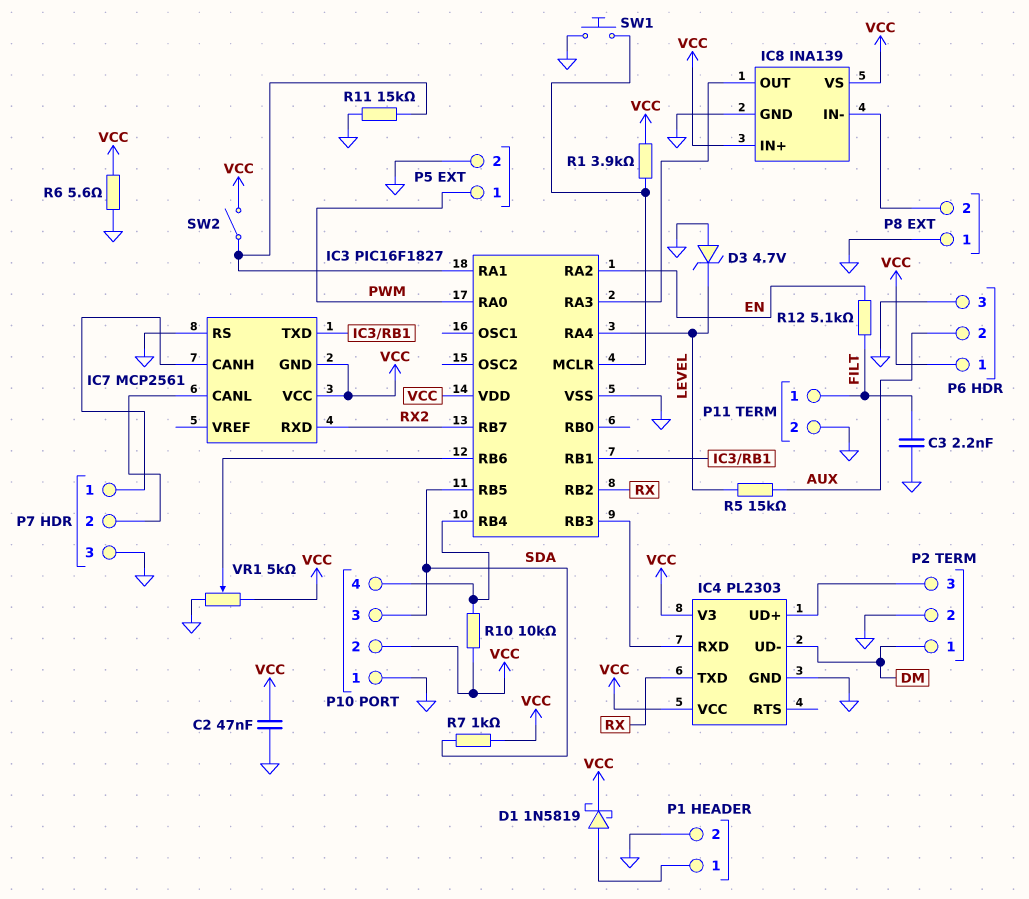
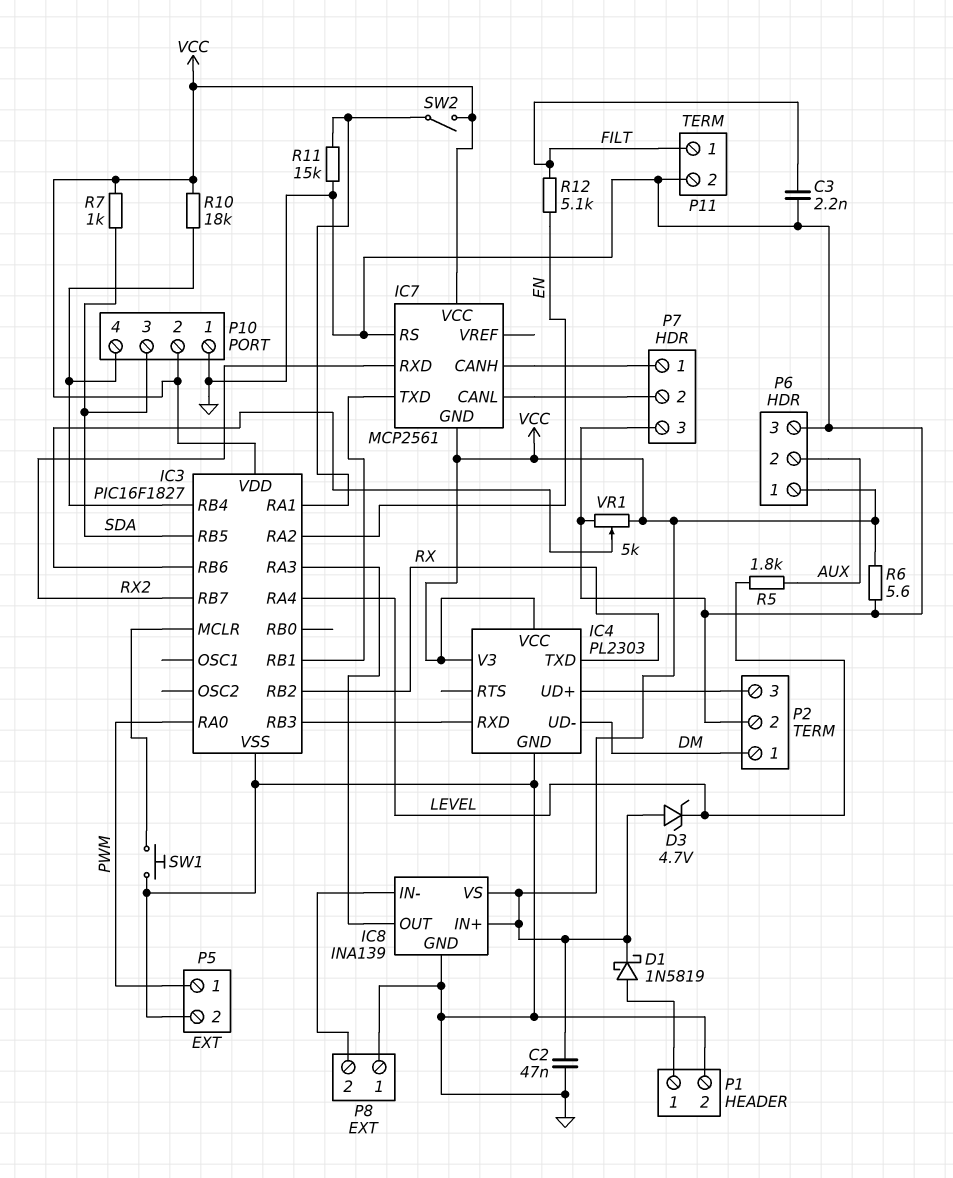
D3: zener 4.7V (A GND, K LEVEL) -> zener 4.7V (A VCC, K LEVEL)
R1: 3.9k (IC3/MCLR, VCC) -> none
R5: 15k (AUX, LEVEL) -> 1.8k (AUX, LEVEL)
R10: 10k (IC3/RB4, VCC) -> 18k (IC3/RB4, VCC)

